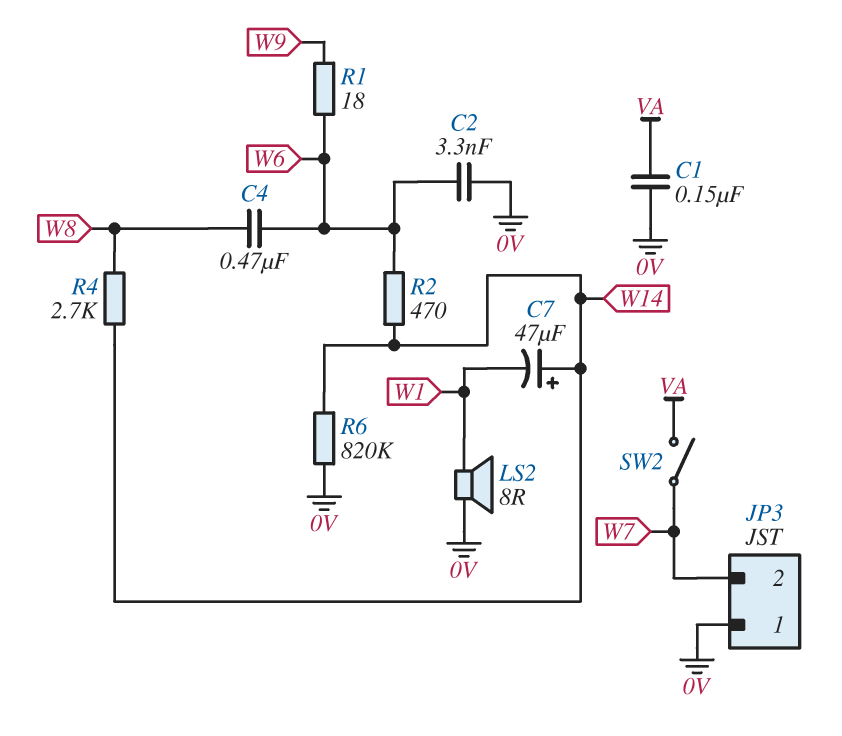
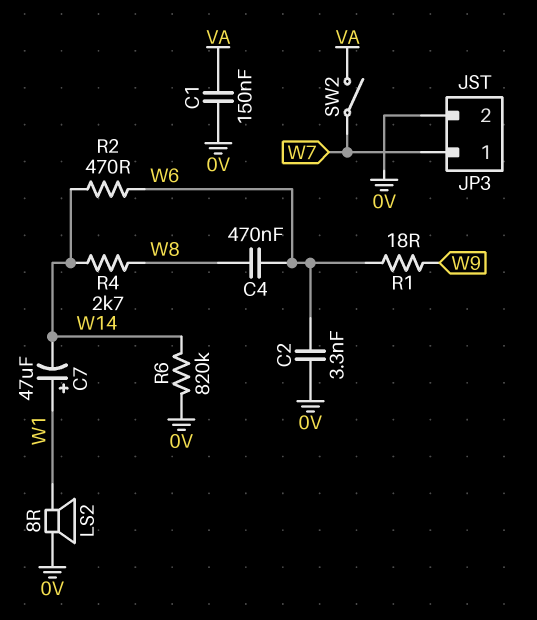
C7: 47uF (plus W14, minus W1) -> 47uF (plus W1, minus W14)
JP3 pin 1: 0V -> W7
JP3 pin 2: W7 -> 0V

